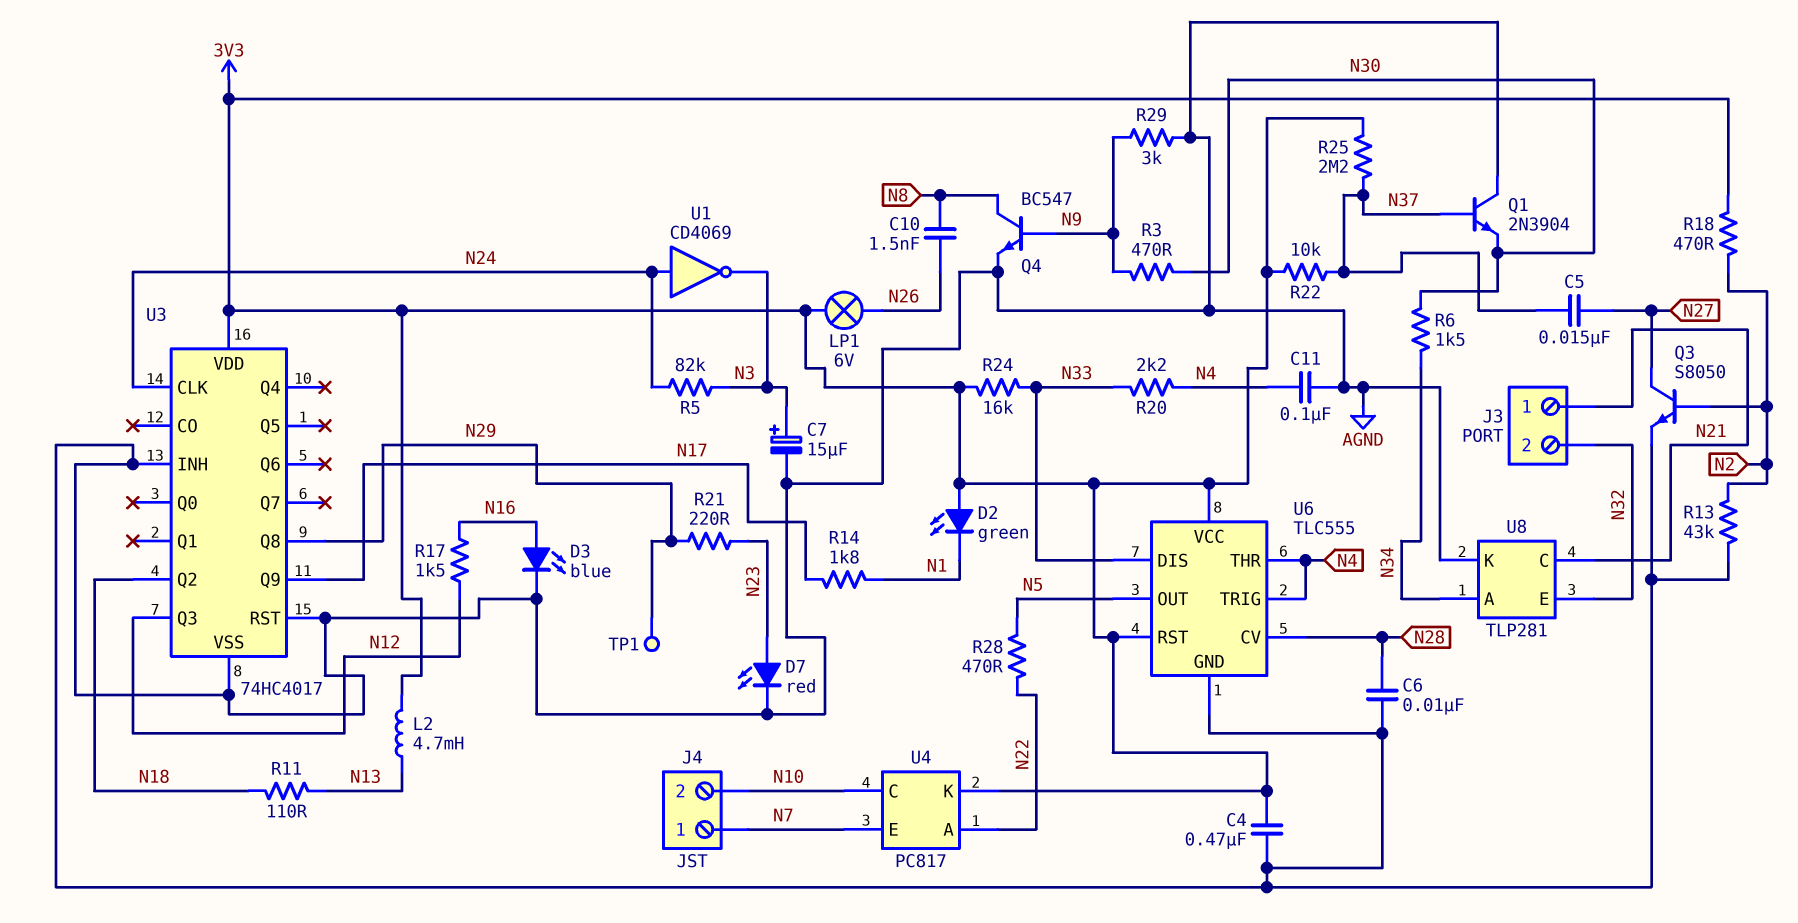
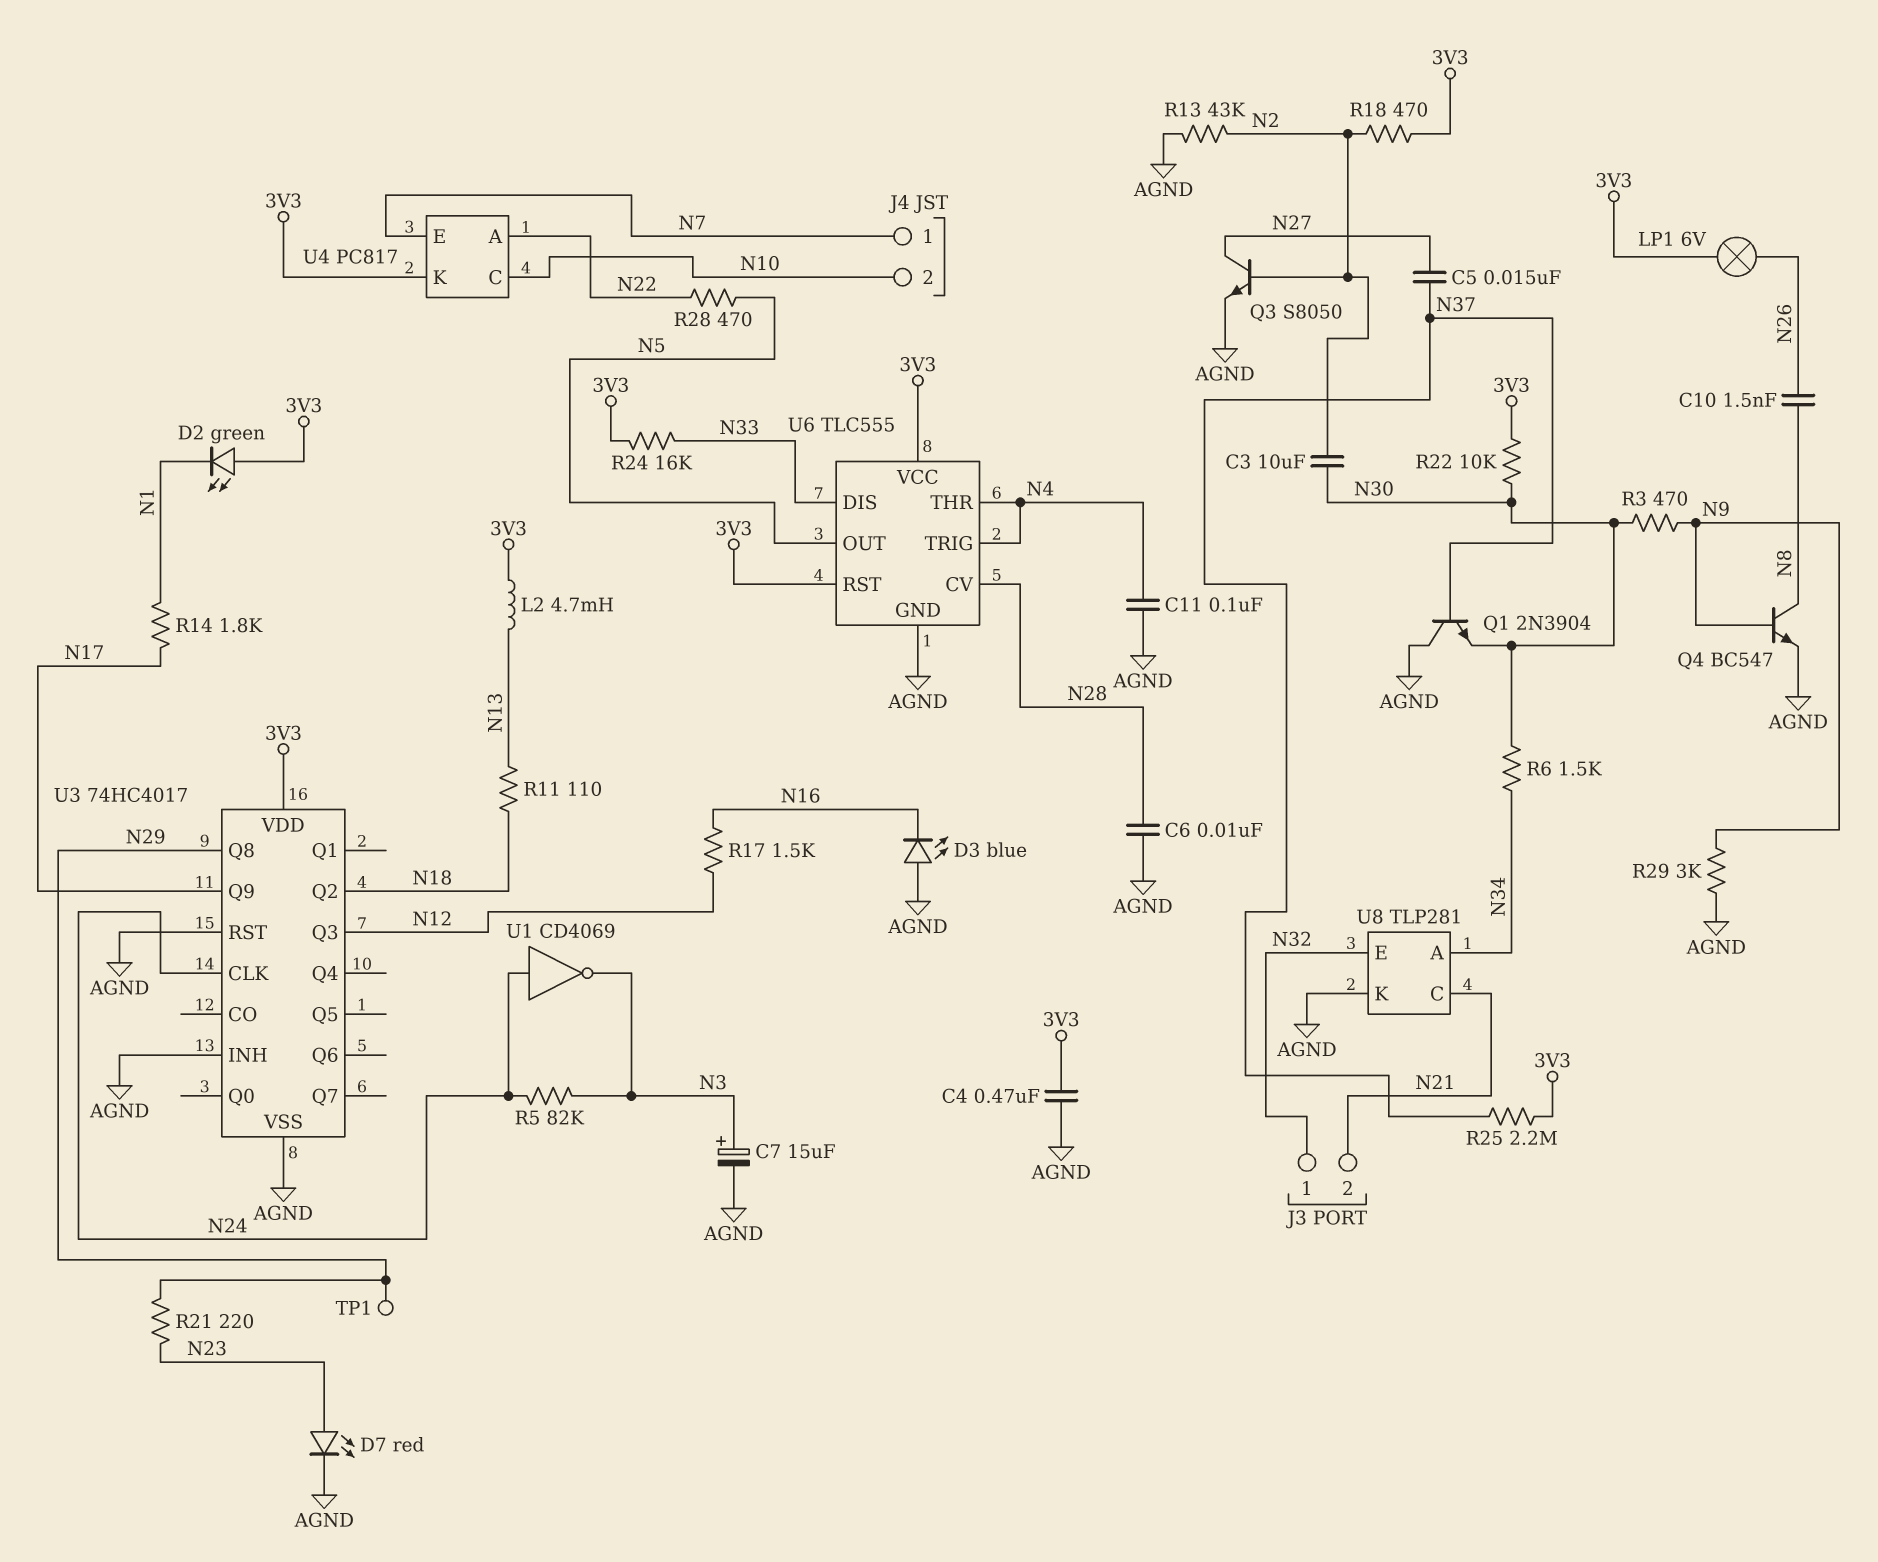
C3: none -> 10uF (N2, N30)
D3: LED blue (A N16, K AGND) -> LED blue (A AGND, K N16)
J3 pin 1: N21 -> N32
J3 pin 2: N32 -> N21
R20: 2.2k (N4, N33) -> none
R22: 10k (3V3, N37) -> 10k (3V3, N30)

